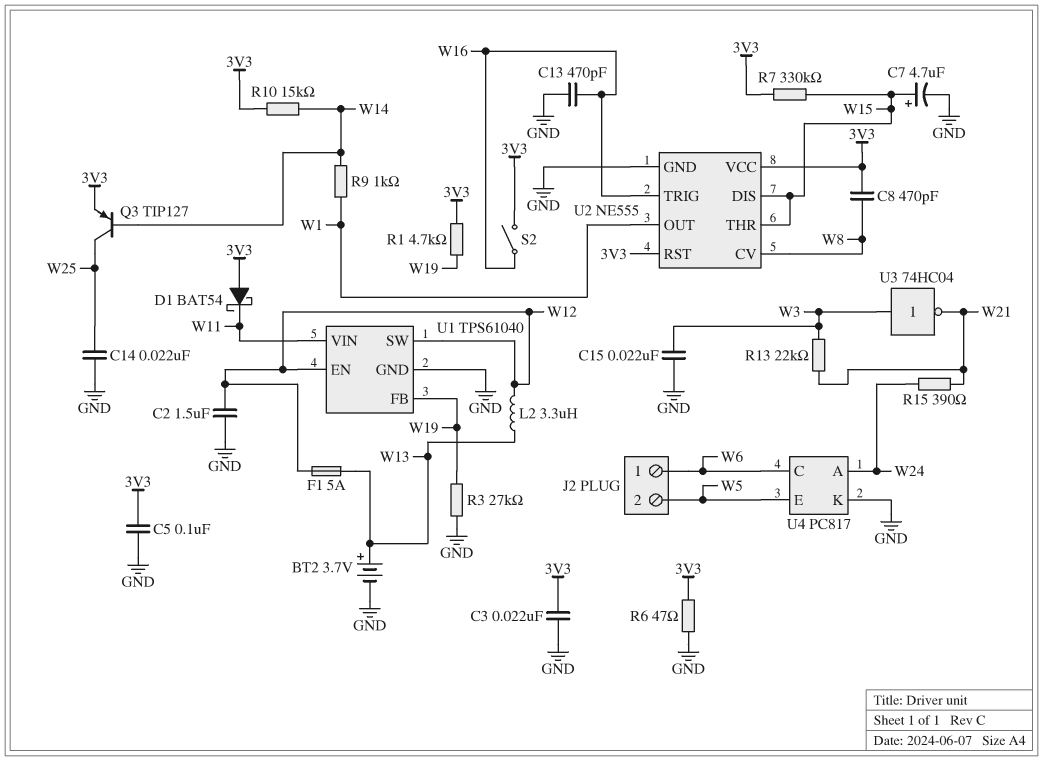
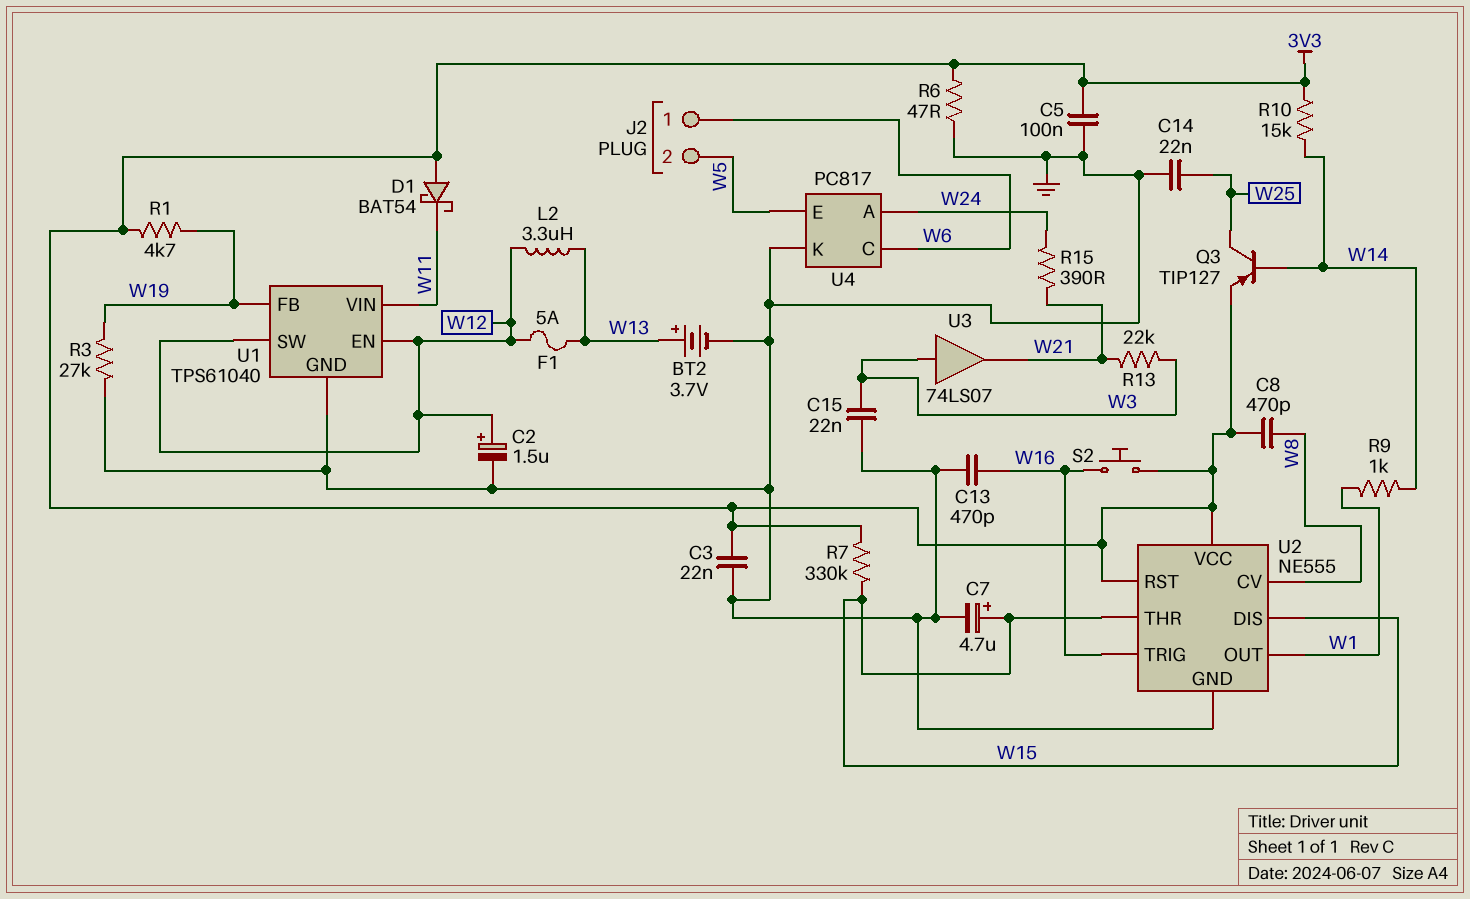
C2: 1.5uF (GND, W12) -> 1.5uF (plus W12, minus GND)
S2: switch (3V3, W16) -> button (3V3, W16)
U3: NOT 74HC04 (in W3, out W21) -> buffer 74LS07 (in W3, out W21)

